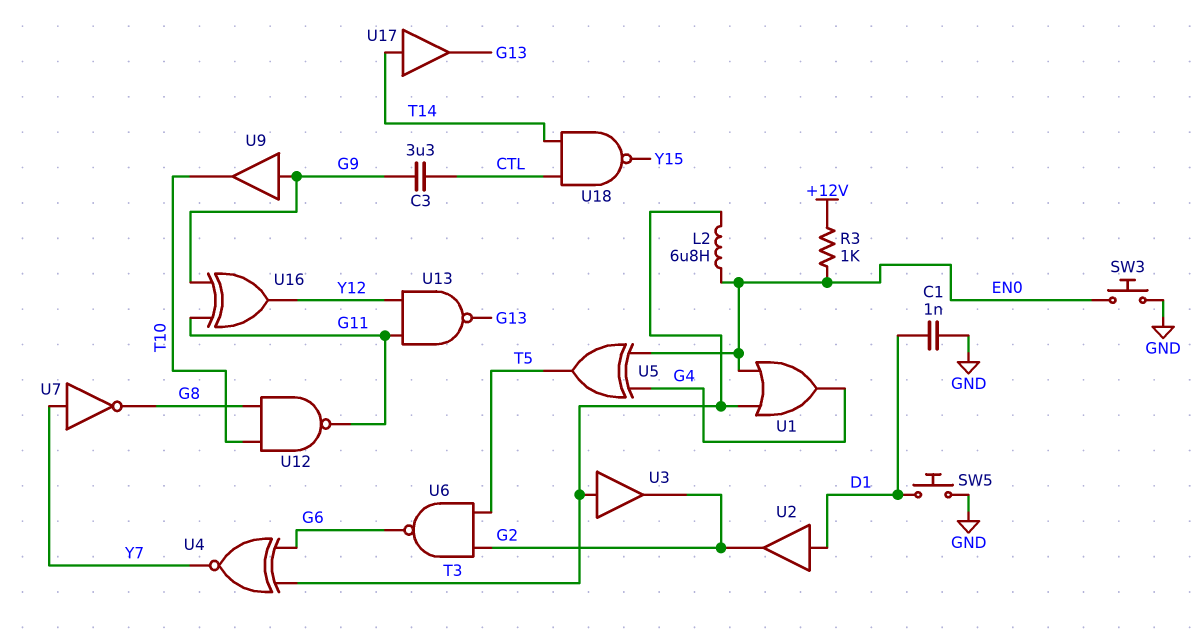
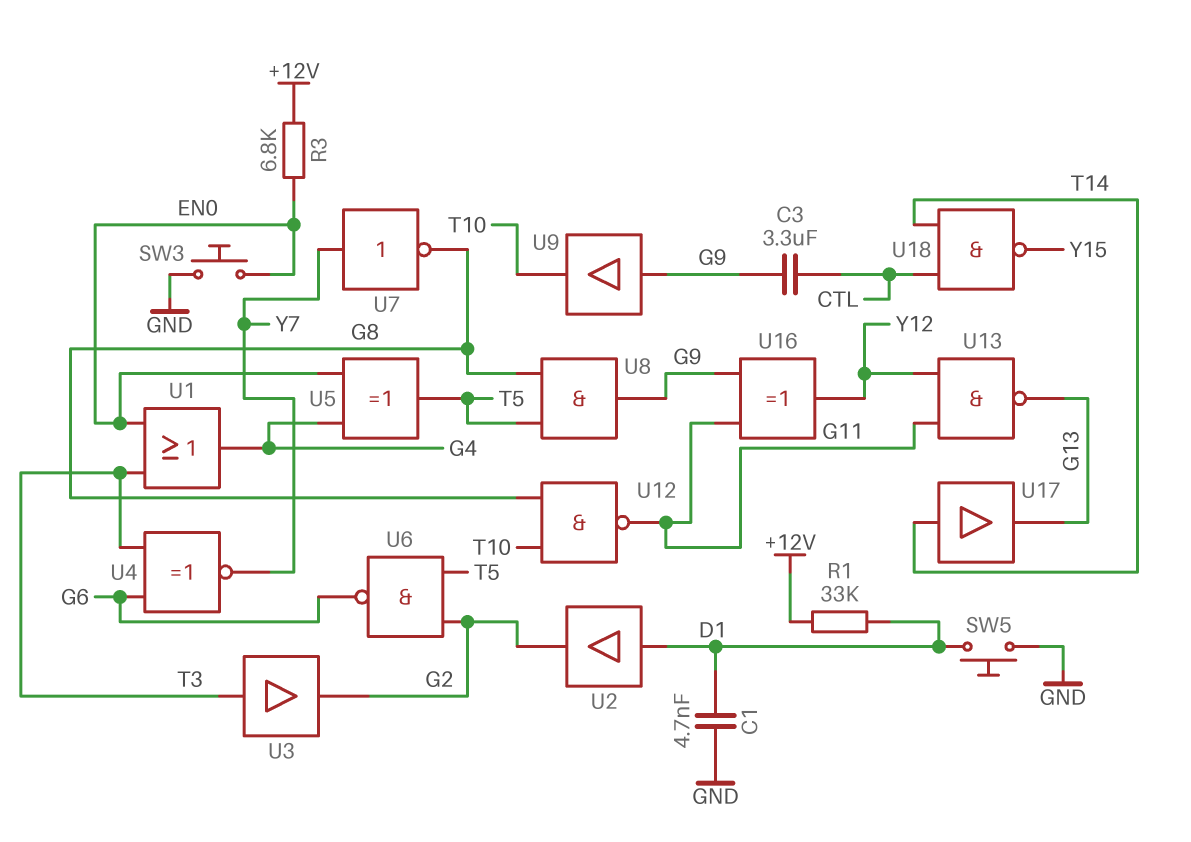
C1: 1nF (D1, GND) -> 4.7nF (D1, GND)
L2: 6.8uH (EN0, T3) -> none
R1: none -> 33k (+12V, D1)
R3: 1k (+12V, EN0) -> 6.8k (+12V, EN0)
U8: none -> AND (in G8, in T5, out G9)

